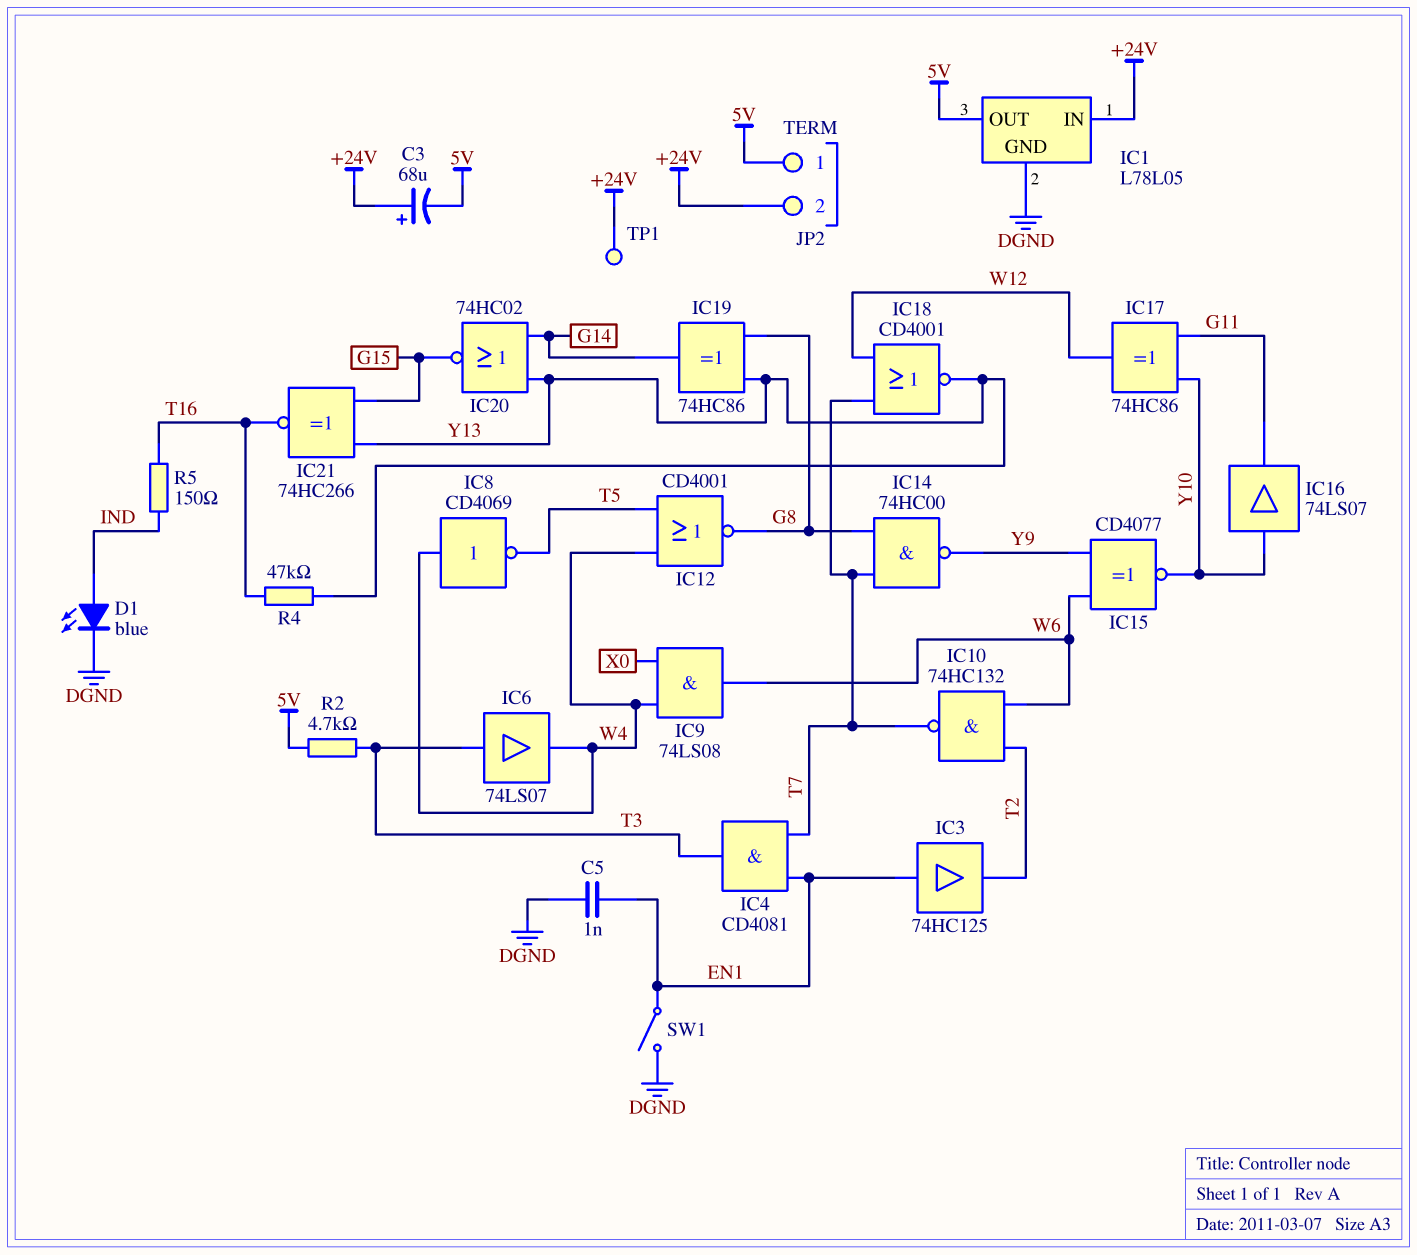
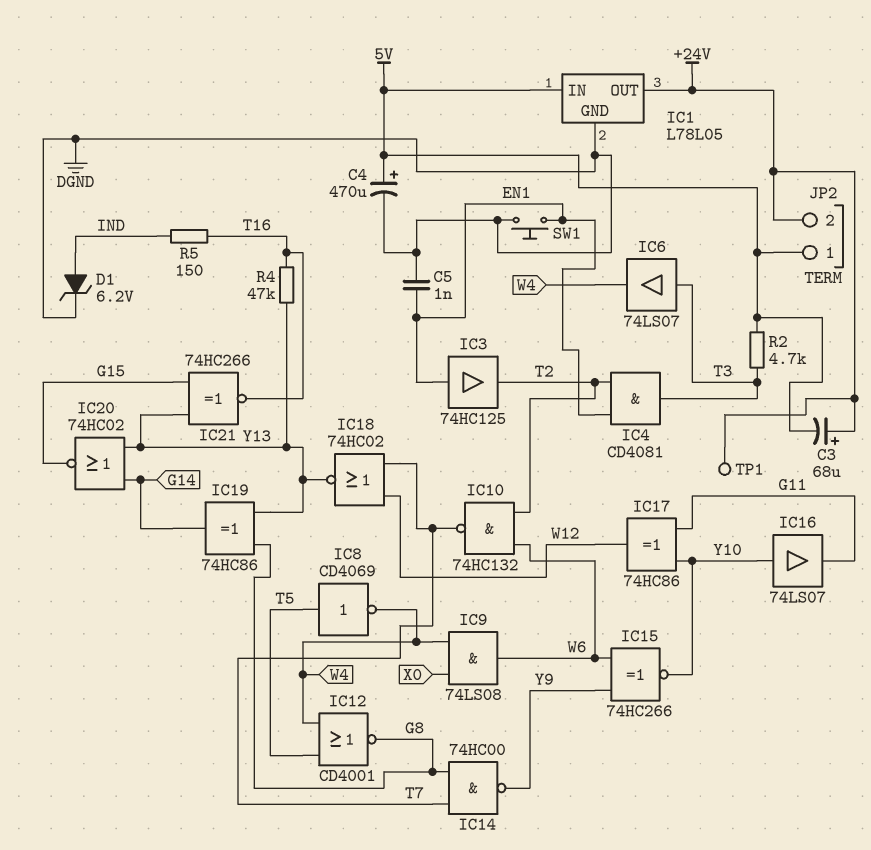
C4: none -> 470uF (plus 5V, minus DGND)
D1: LED blue (A IND, K DGND) -> zener 6.2V (A IND, K DGND)
IC1 pin IN: +24V -> 5V
IC1 pin OUT: 5V -> +24V
IC4: AND CD4081 (in EN1, in T7, out T3) -> AND CD4081 (in EN1, in T2, out T3)
IC8: NOT CD4069 (in W4, out T5) -> NOT CD4069 (in T5, out W4)
IC15: XNOR CD4077 (in W6, in Y9, out Y10) -> XNOR 74HC266 (in W6, in Y9, out Y10)
IC18: NOR CD4001 (in T7, in W12, out Y13) -> NOR 74HC02 (in T7, in W12, out Y13)
SW1: switch (DGND, EN1) -> button (DGND, EN1)

